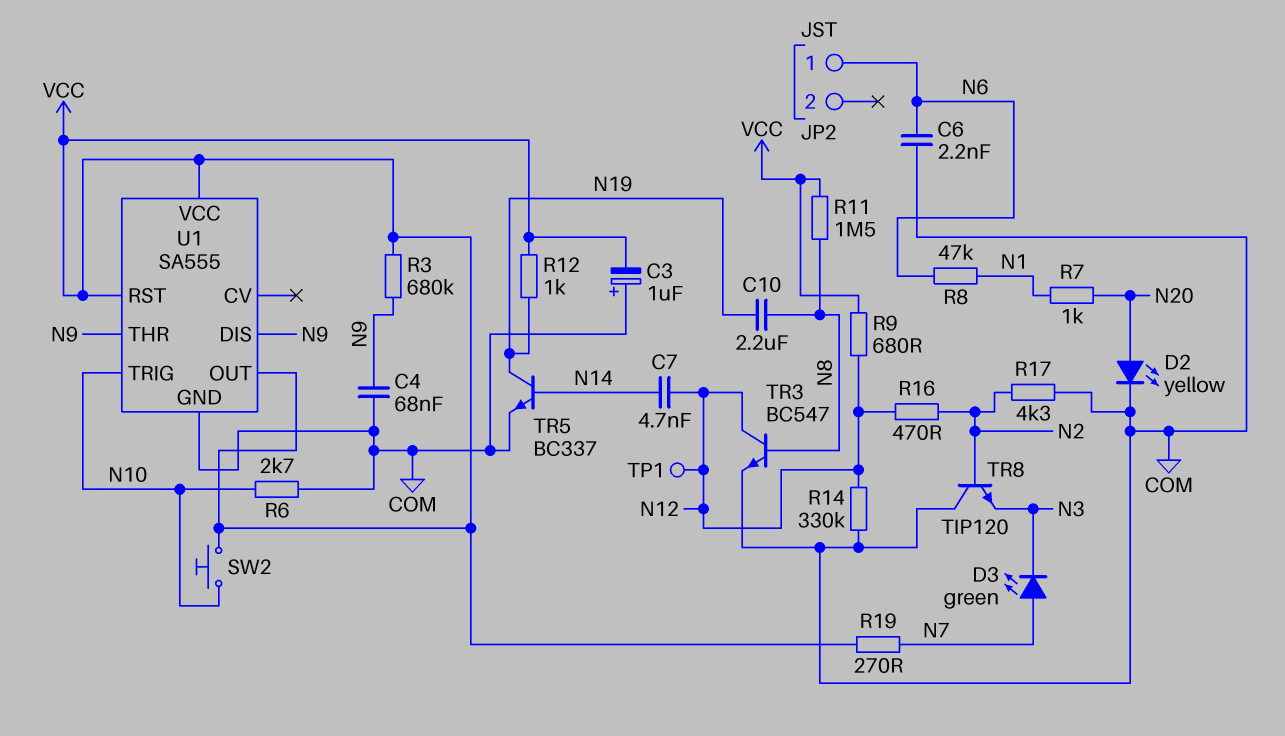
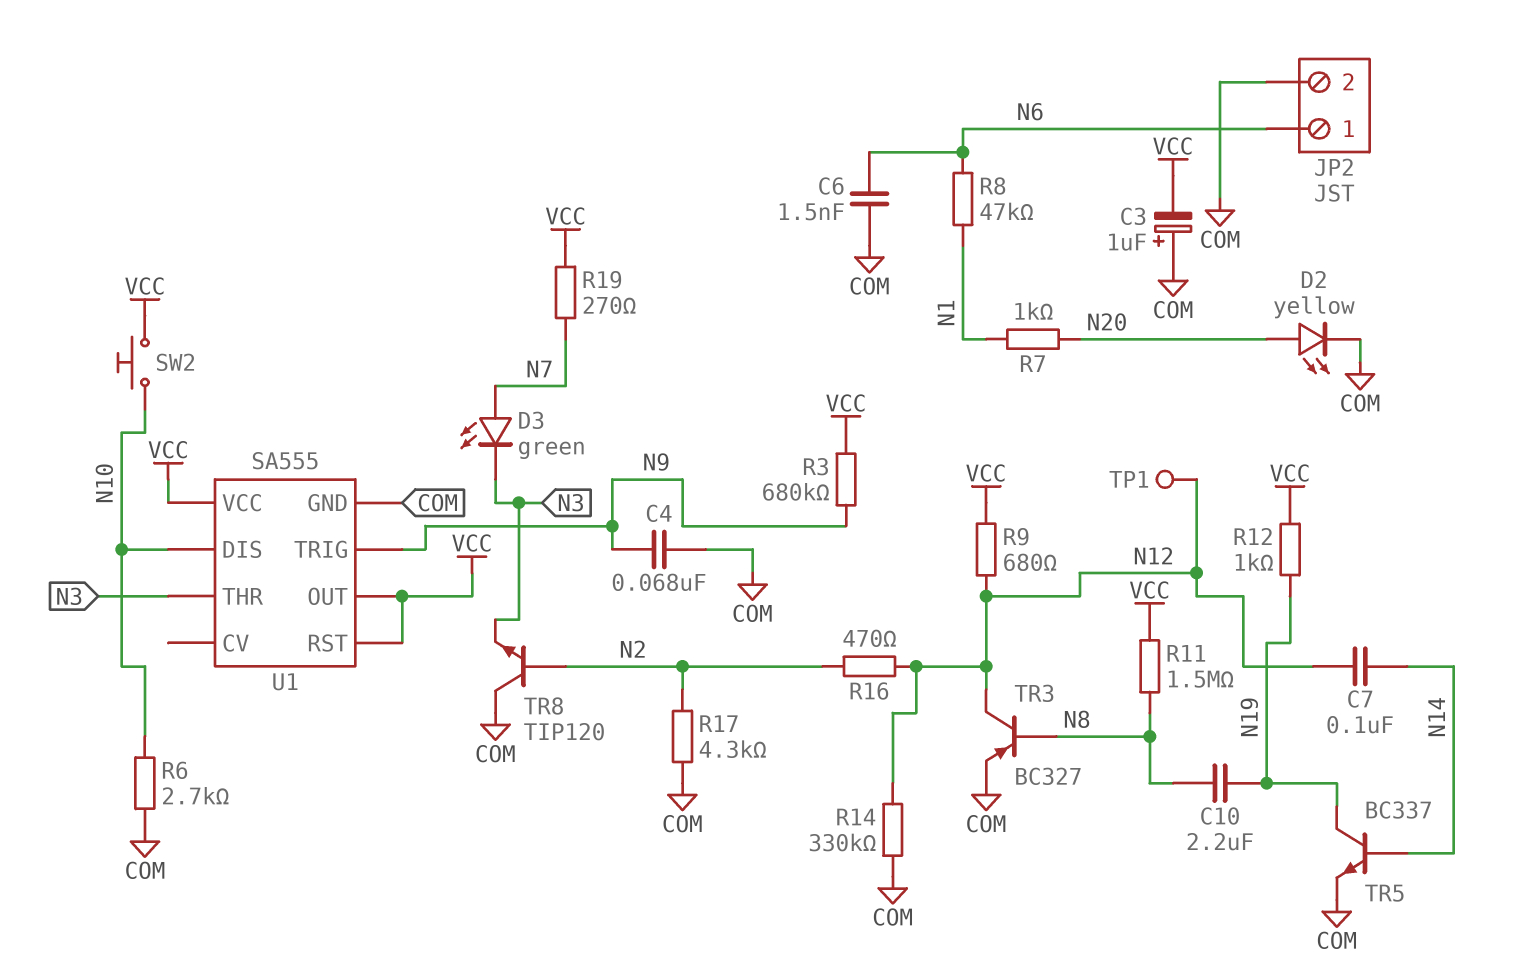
C6: 2.2nF (COM, N6) -> 1.5nF (COM, N6)
C7: 4.7nF (N12, N14) -> 100nF (N12, N14)
JP2 pin 2: none -> COM
TR3: NPN BC547 (B N8, C N12, E COM) -> PNP BC327 (B N8, C N12, E COM)
U1 pin DIS: N9 -> N10
U1 pin THR: N9 -> N3
U1 pin TRIG: N10 -> N9

